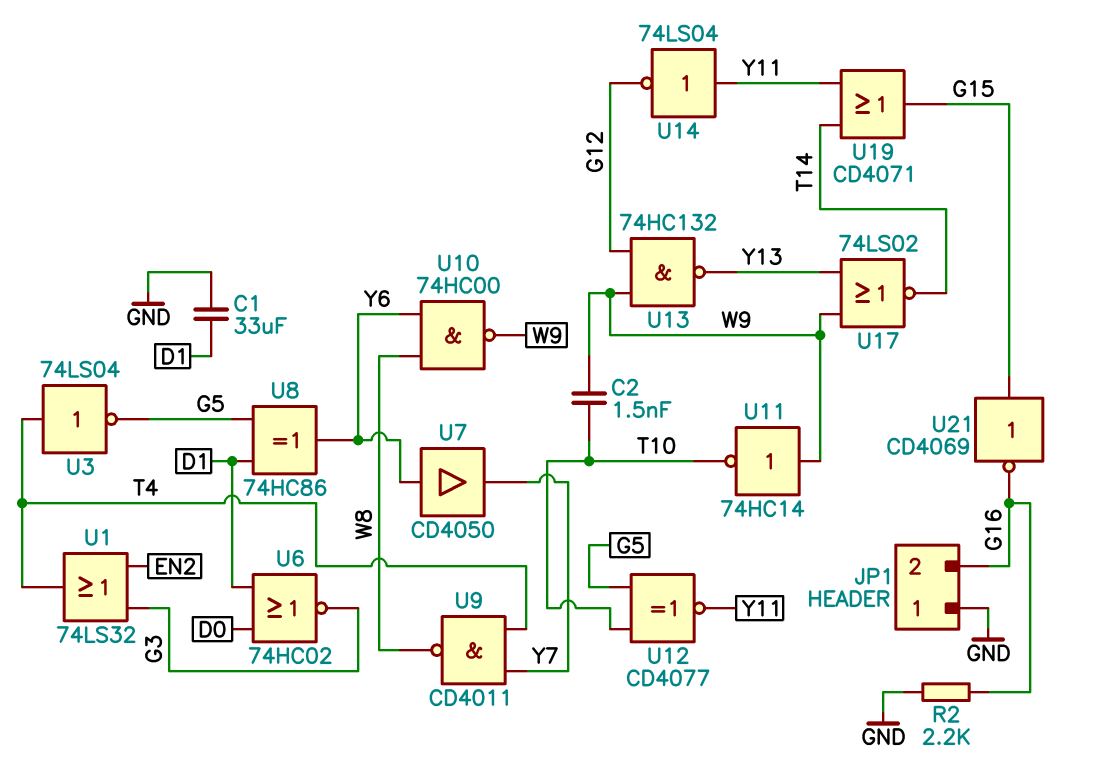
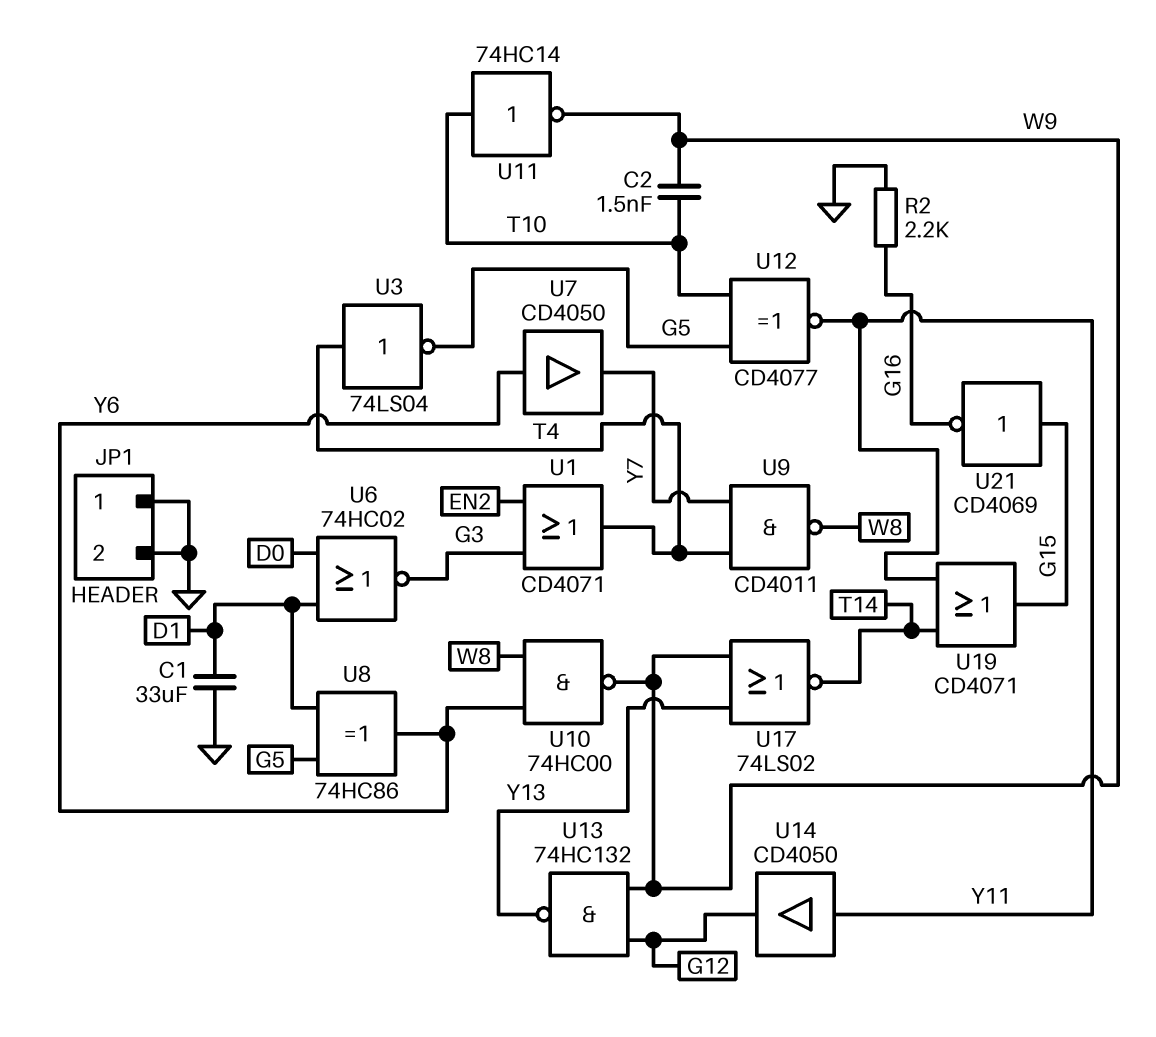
JP1 pin 2: G16 -> GND
U1: OR 74LS32 (in EN2, in G3, out T4) -> OR CD4071 (in EN2, in G3, out T4)
U11: NOT 74HC14 (in W9, out T10) -> NOT 74HC14 (in T10, out W9)
U14: NOT 74LS04 (in Y11, out G12) -> buffer CD4050 (in Y11, out G12)

